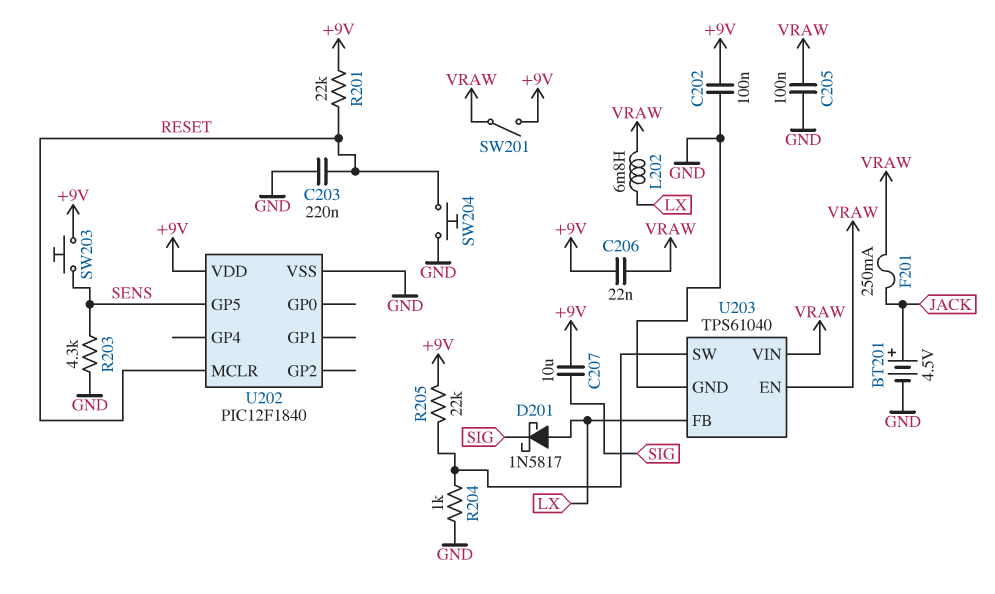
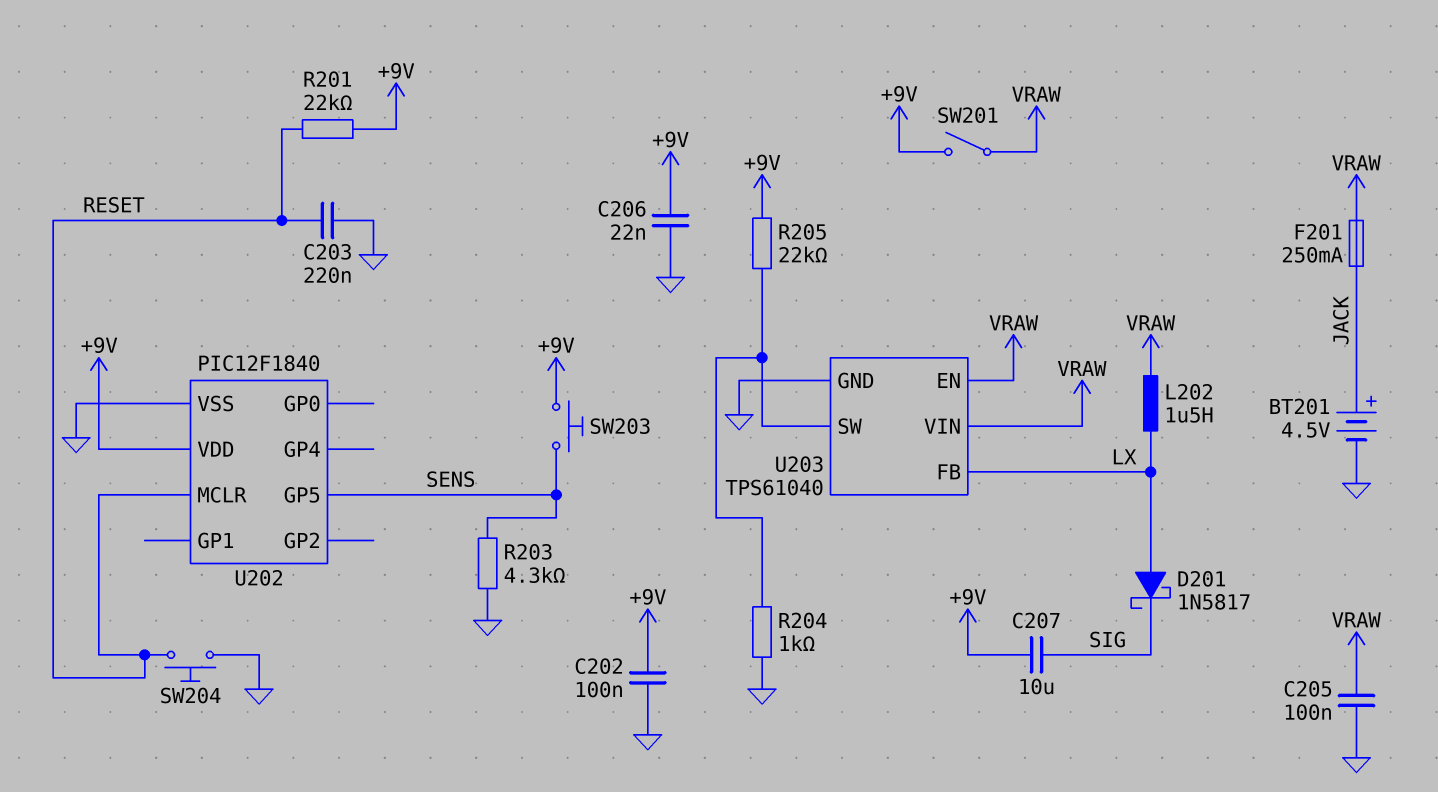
C206: 22nF (+9V, VRAW) -> 22nF (+9V, GND)
L202: 6.8mH (LX, VRAW) -> 1.5uH (LX, VRAW)

